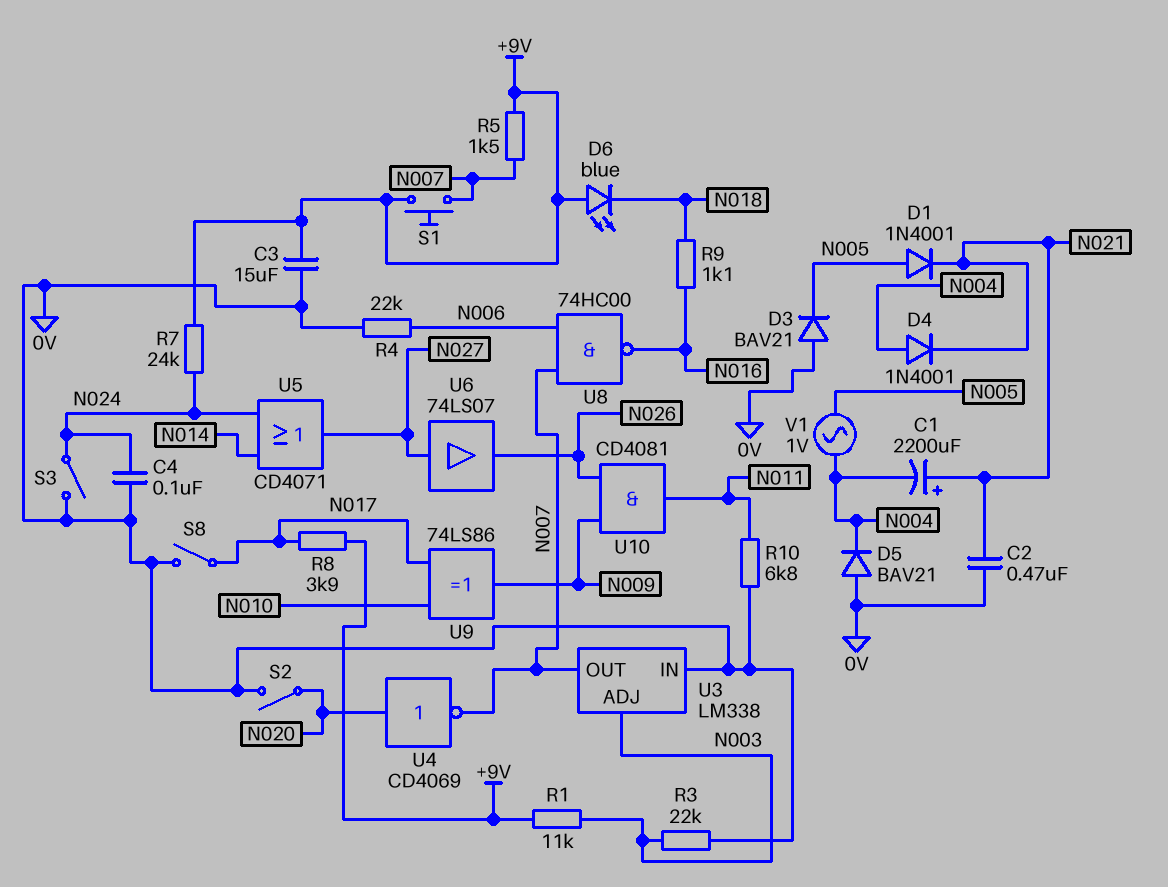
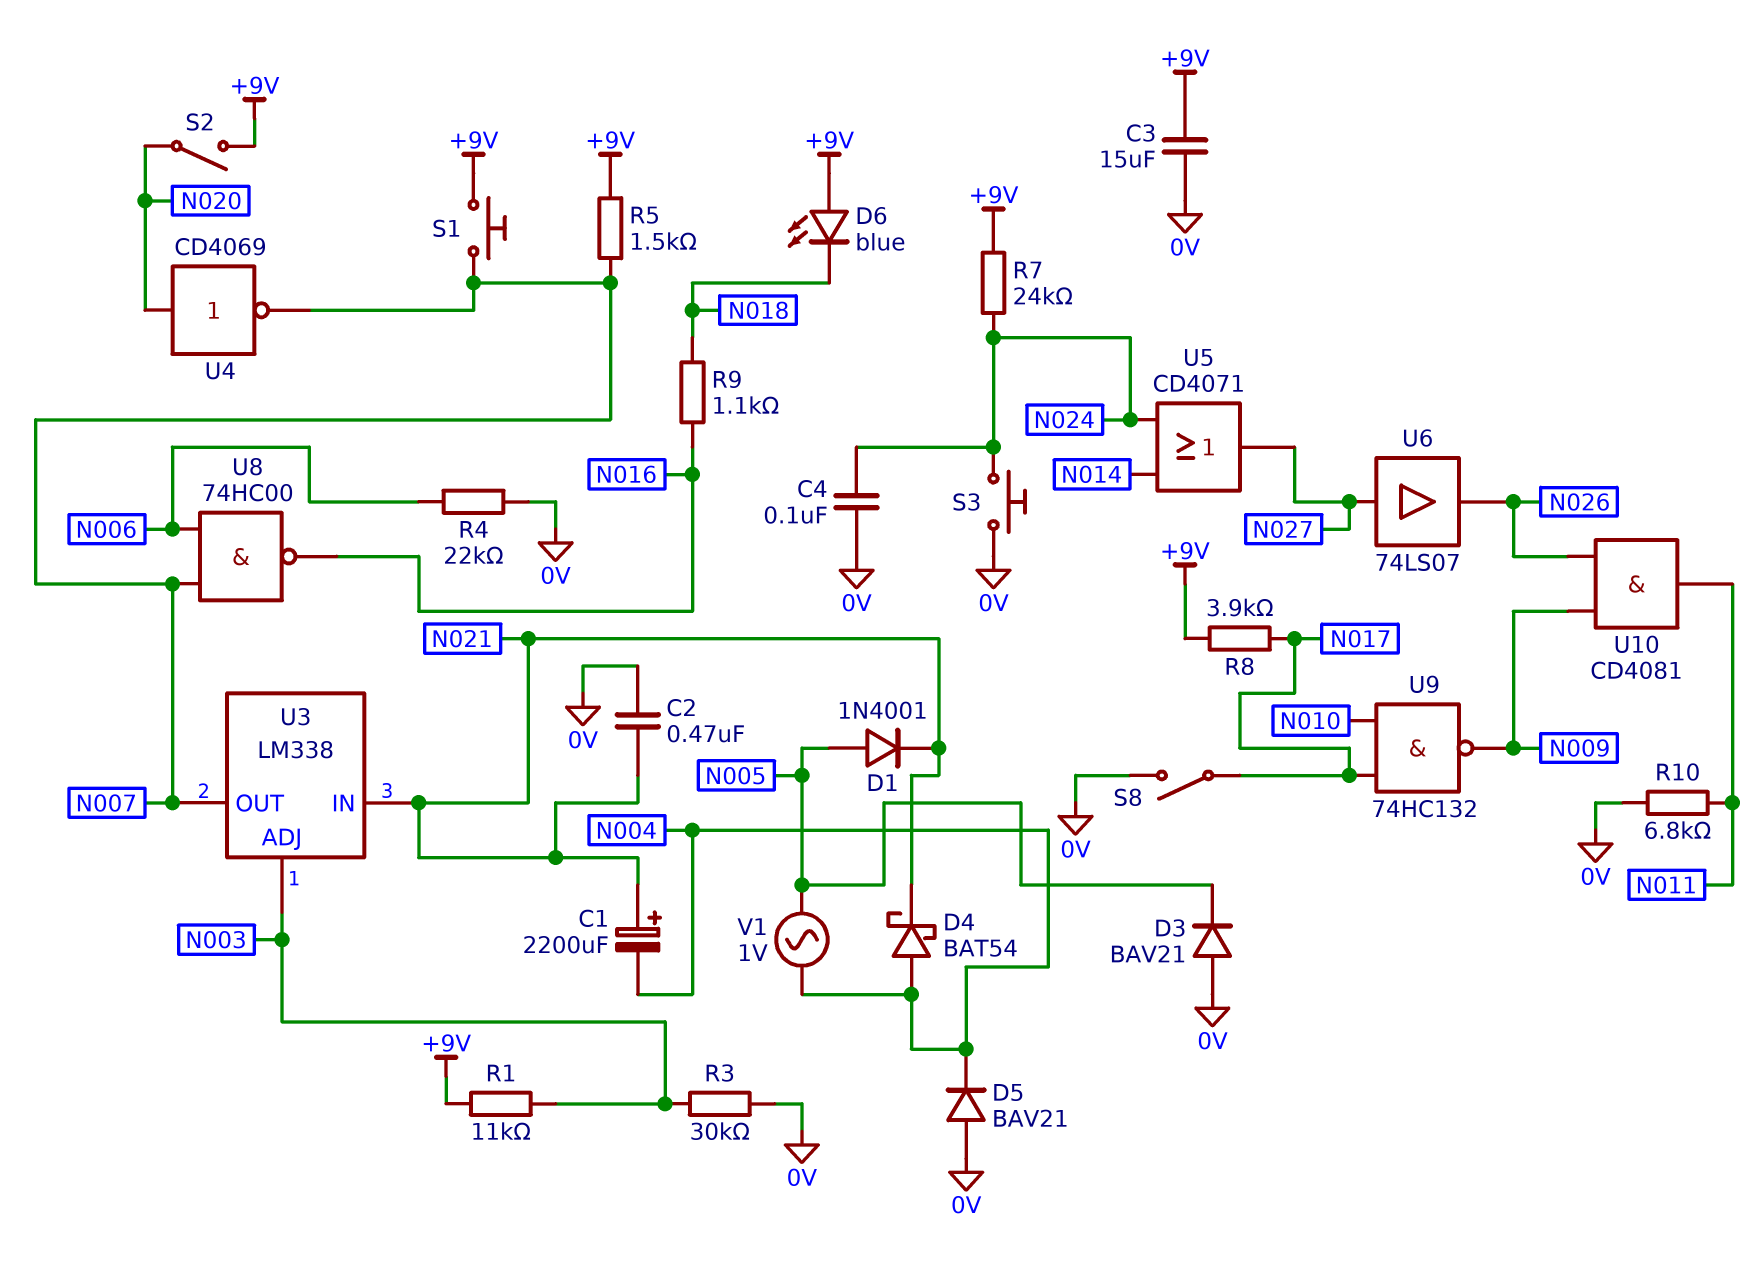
D4: diode 1N4001 (A N004, K N021) -> schottky BAT54 (A N004, K N021)
R3: 22k (0V, N003) -> 30k (0V, N003)
S2: switch (0V, N020) -> switch (+9V, N020)
S3: switch (0V, N024) -> button (0V, N024)
U3 pin IN: 0V -> N021
U9: XOR 74LS86 (in N010, in N017, out N009) -> NAND 74HC132 (in N010, in N017, out N009)

